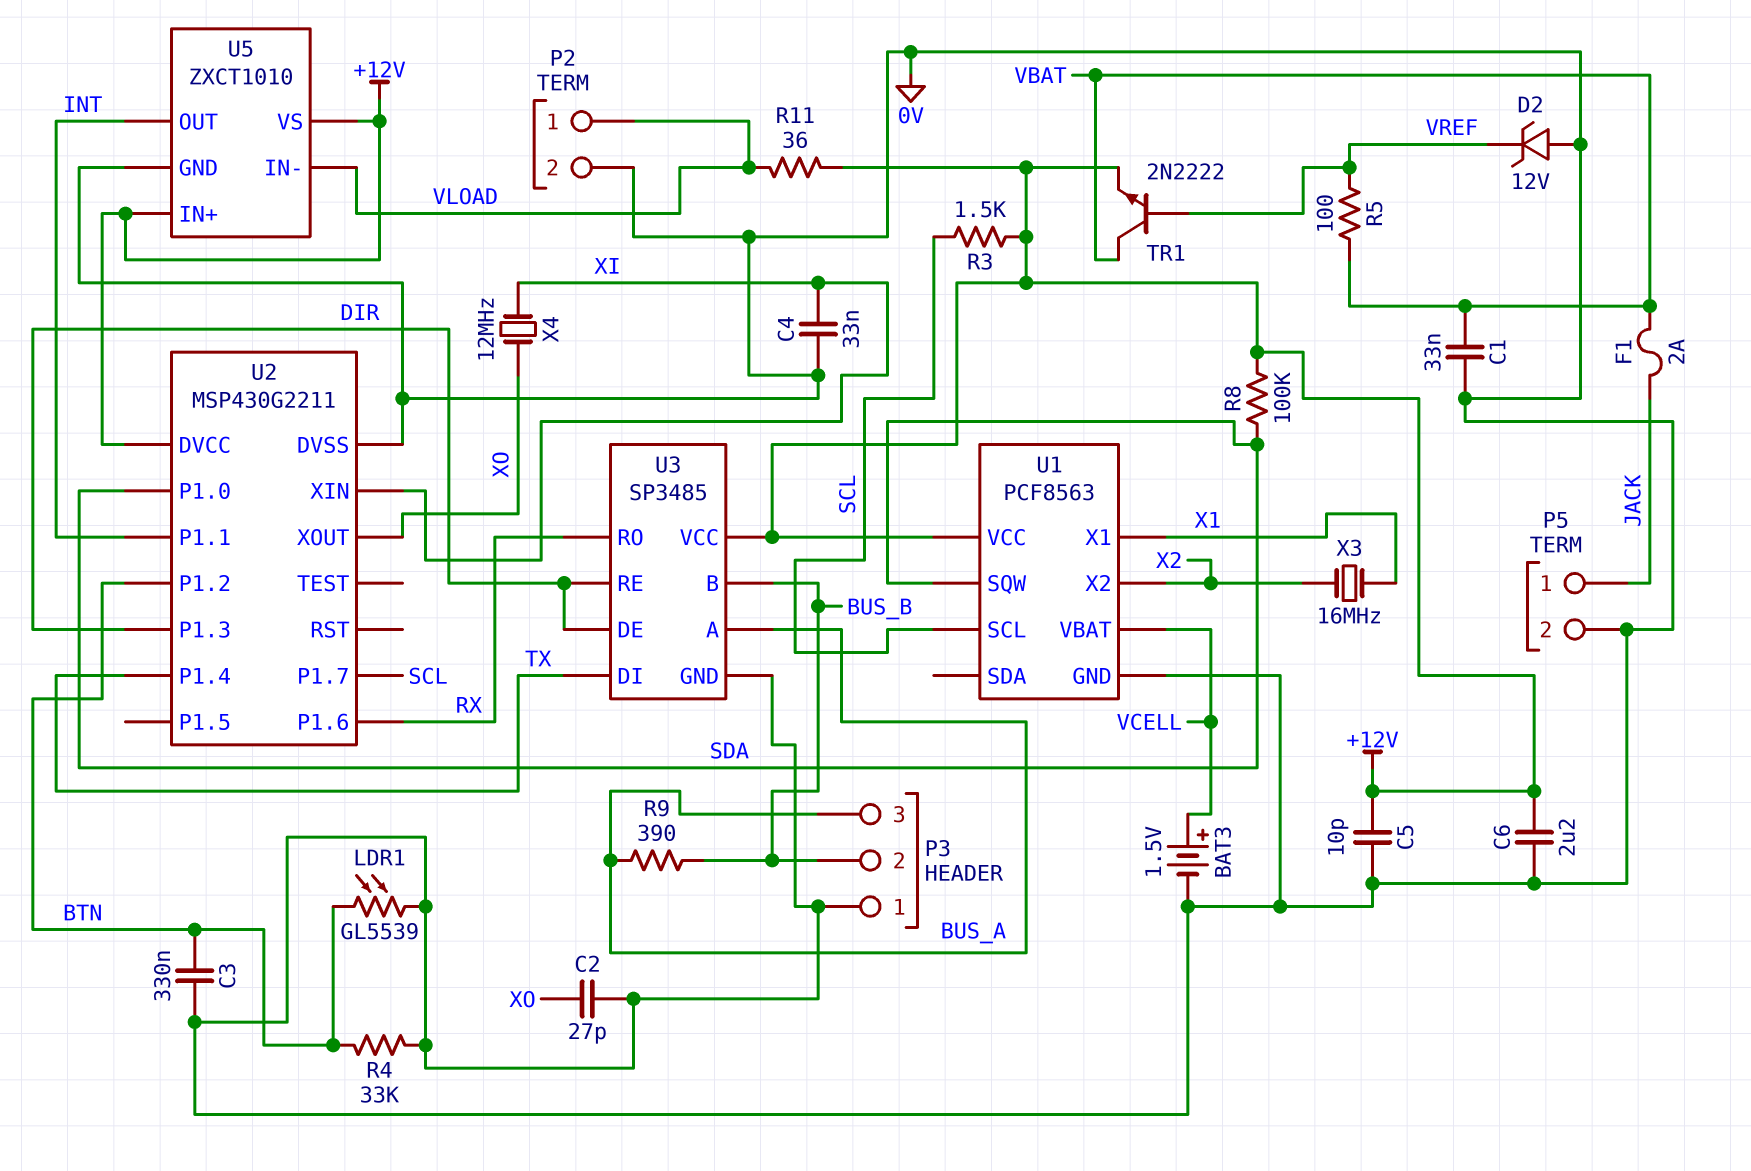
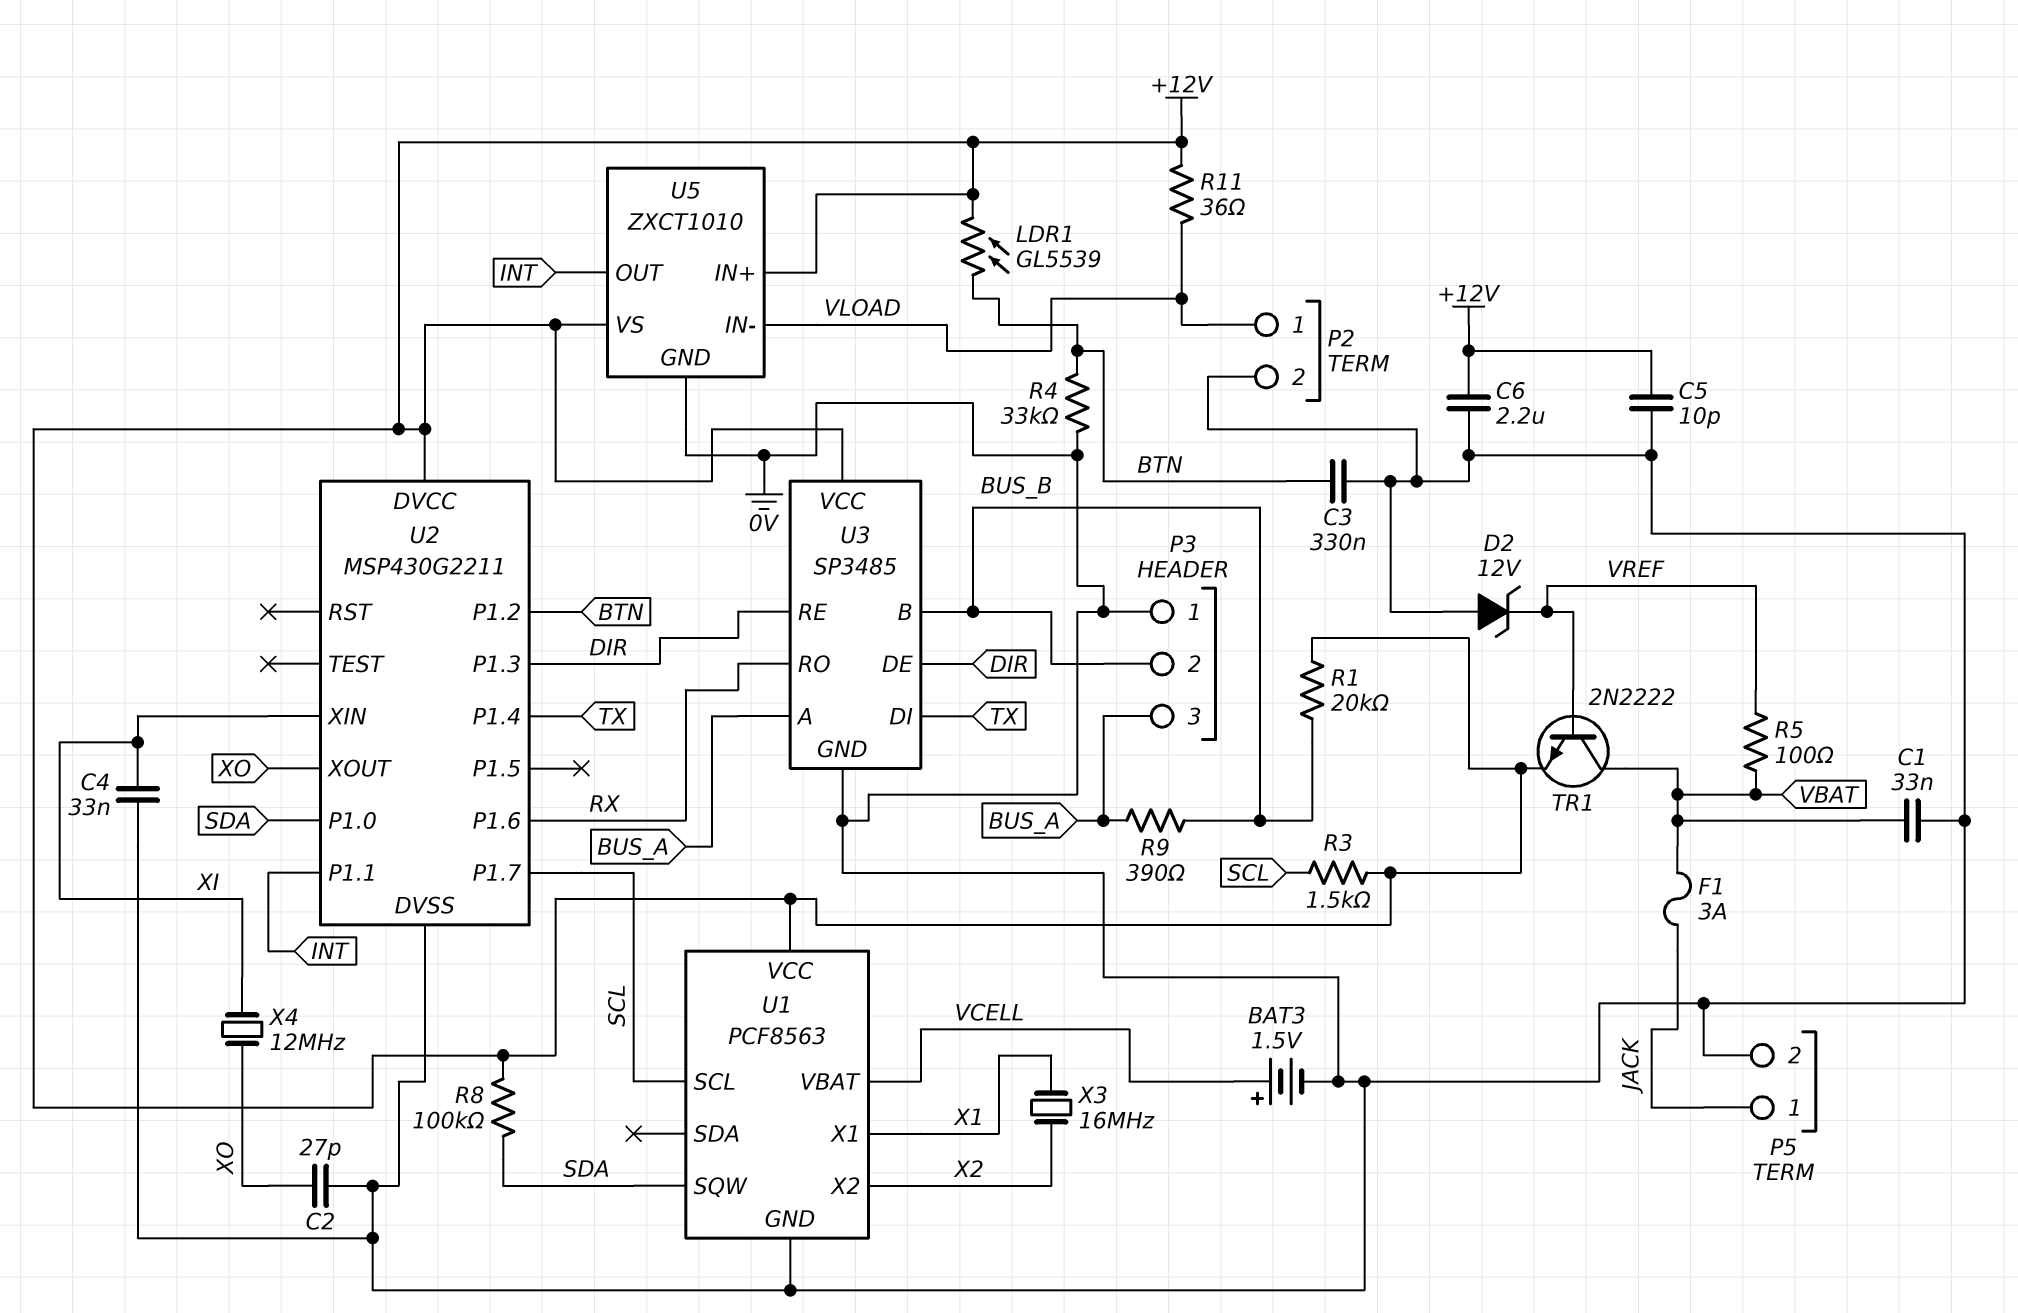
F1: 2A (JACK, VBAT) -> 3A (JACK, VBAT)
LDR1: GL5539 (0V, BTN) -> GL5539 (+12V, BTN)
R1: none -> 20k (+12V, BUS_B)

